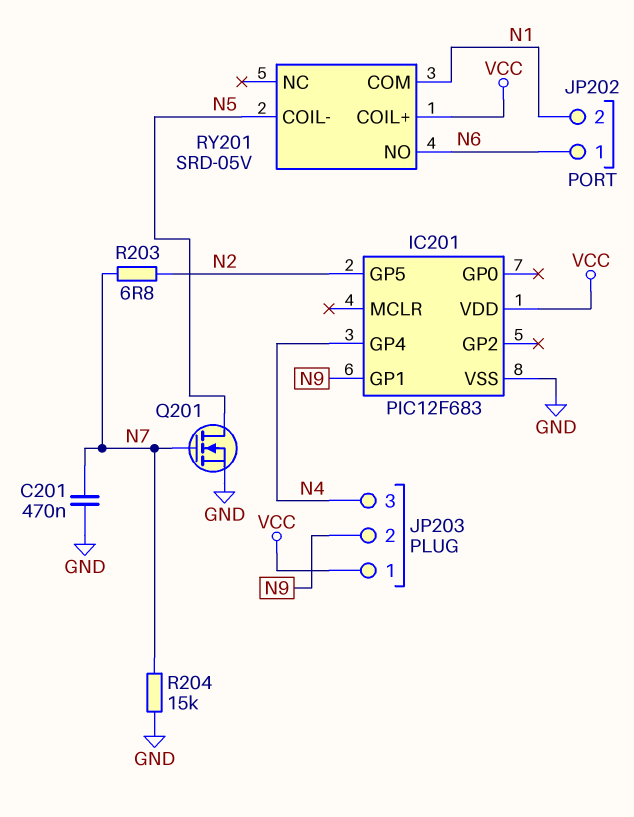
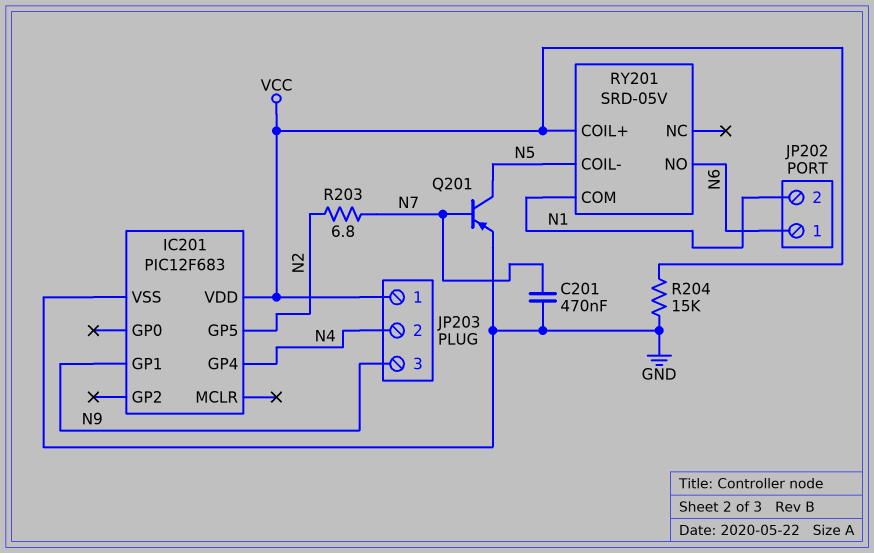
JP203 pin 2: N9 -> N4
JP203 pin 3: N4 -> N9
Q201: NMOS (G N7, D N5, S GND) -> PNP (B N7, C N5, E GND)
R204: 15k (GND, N7) -> 15k (GND, VCC)

